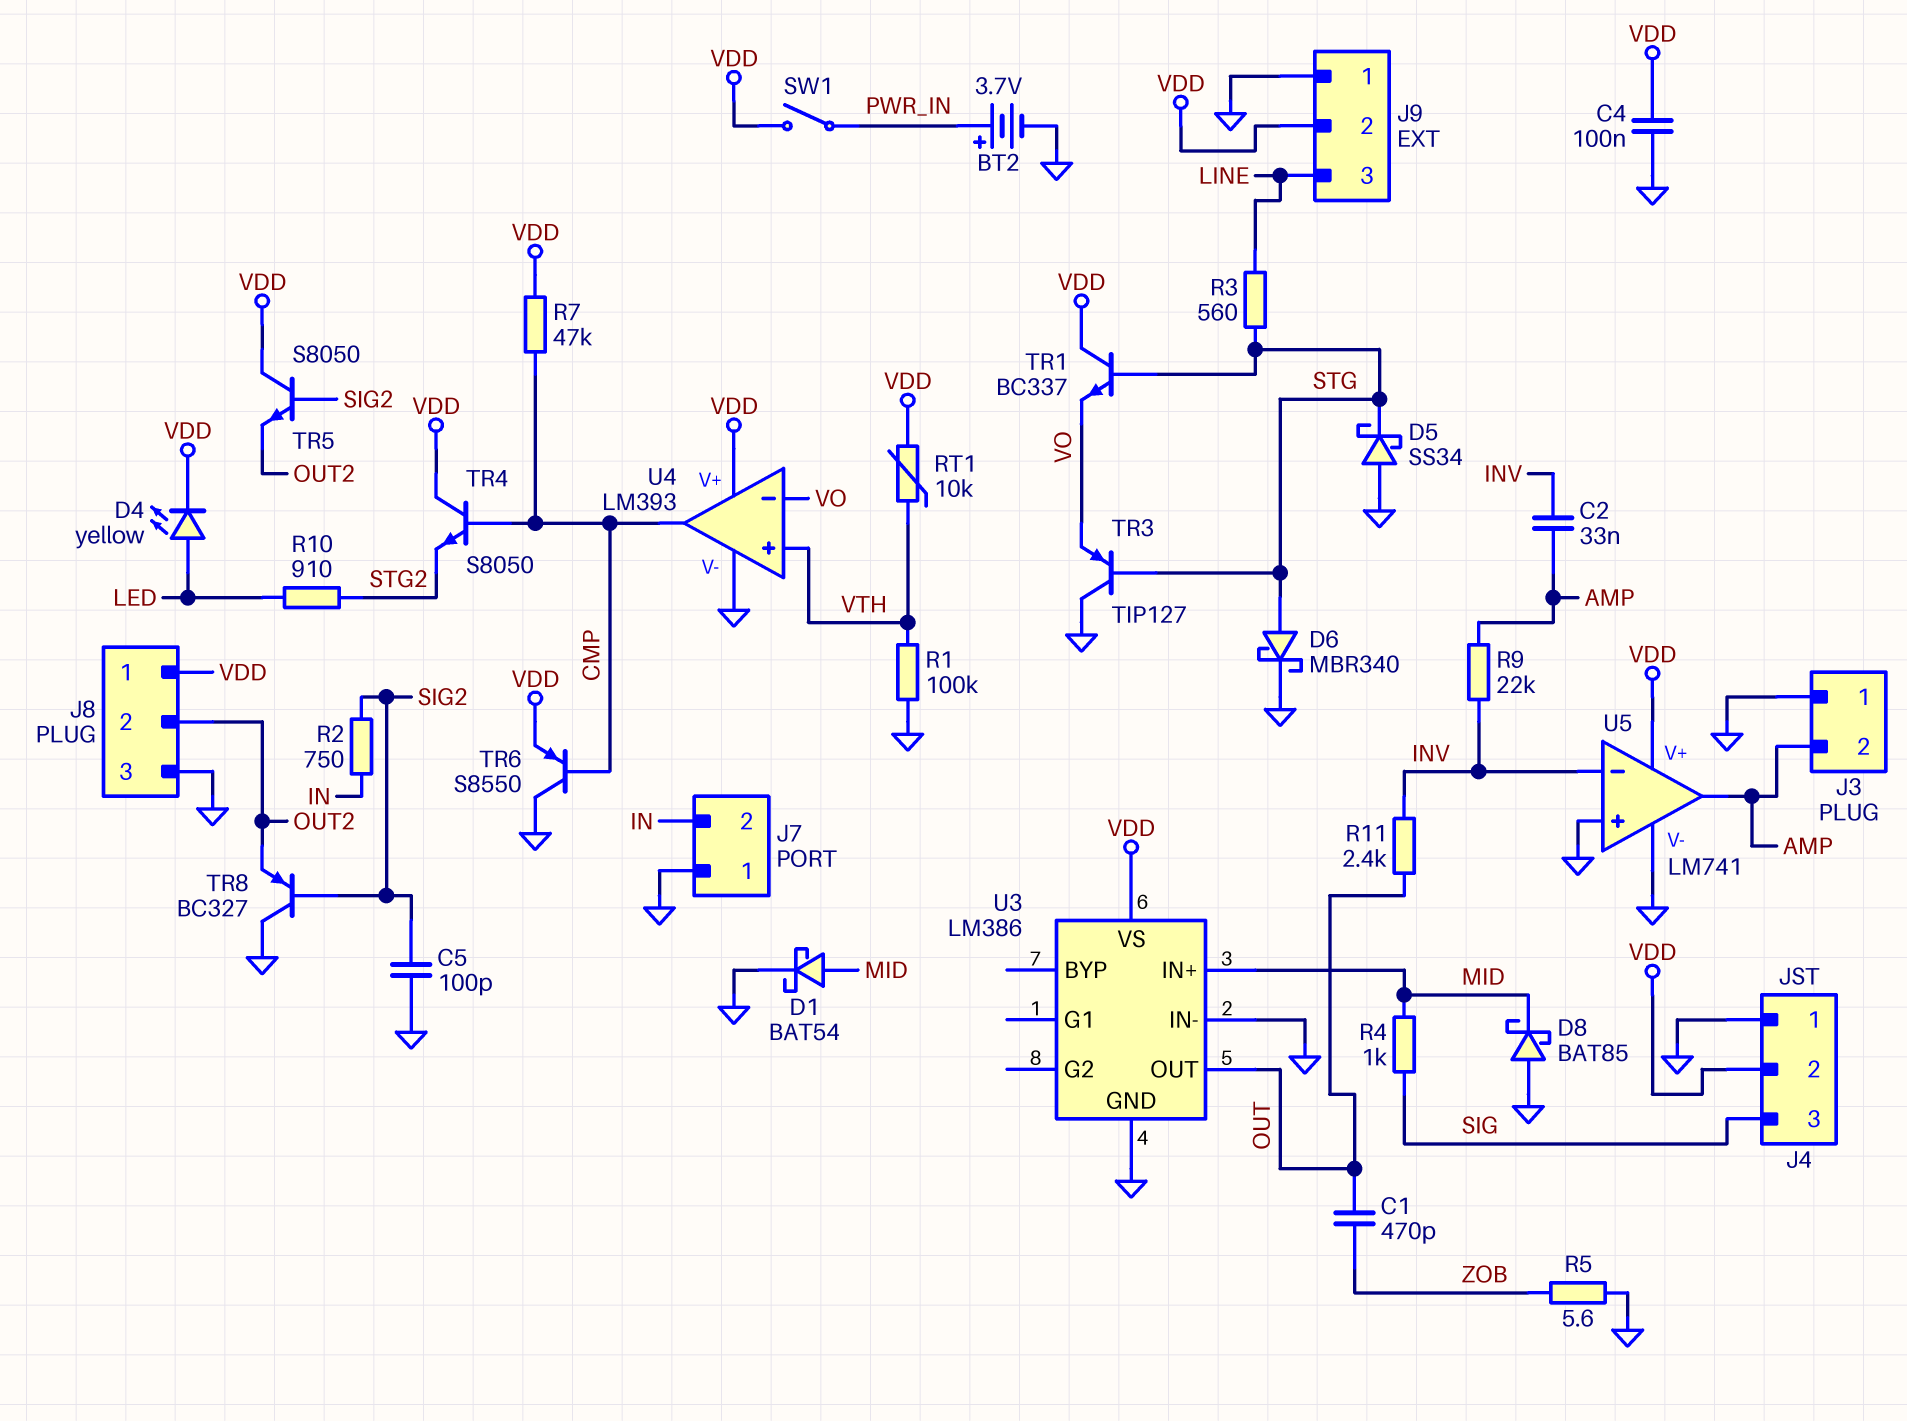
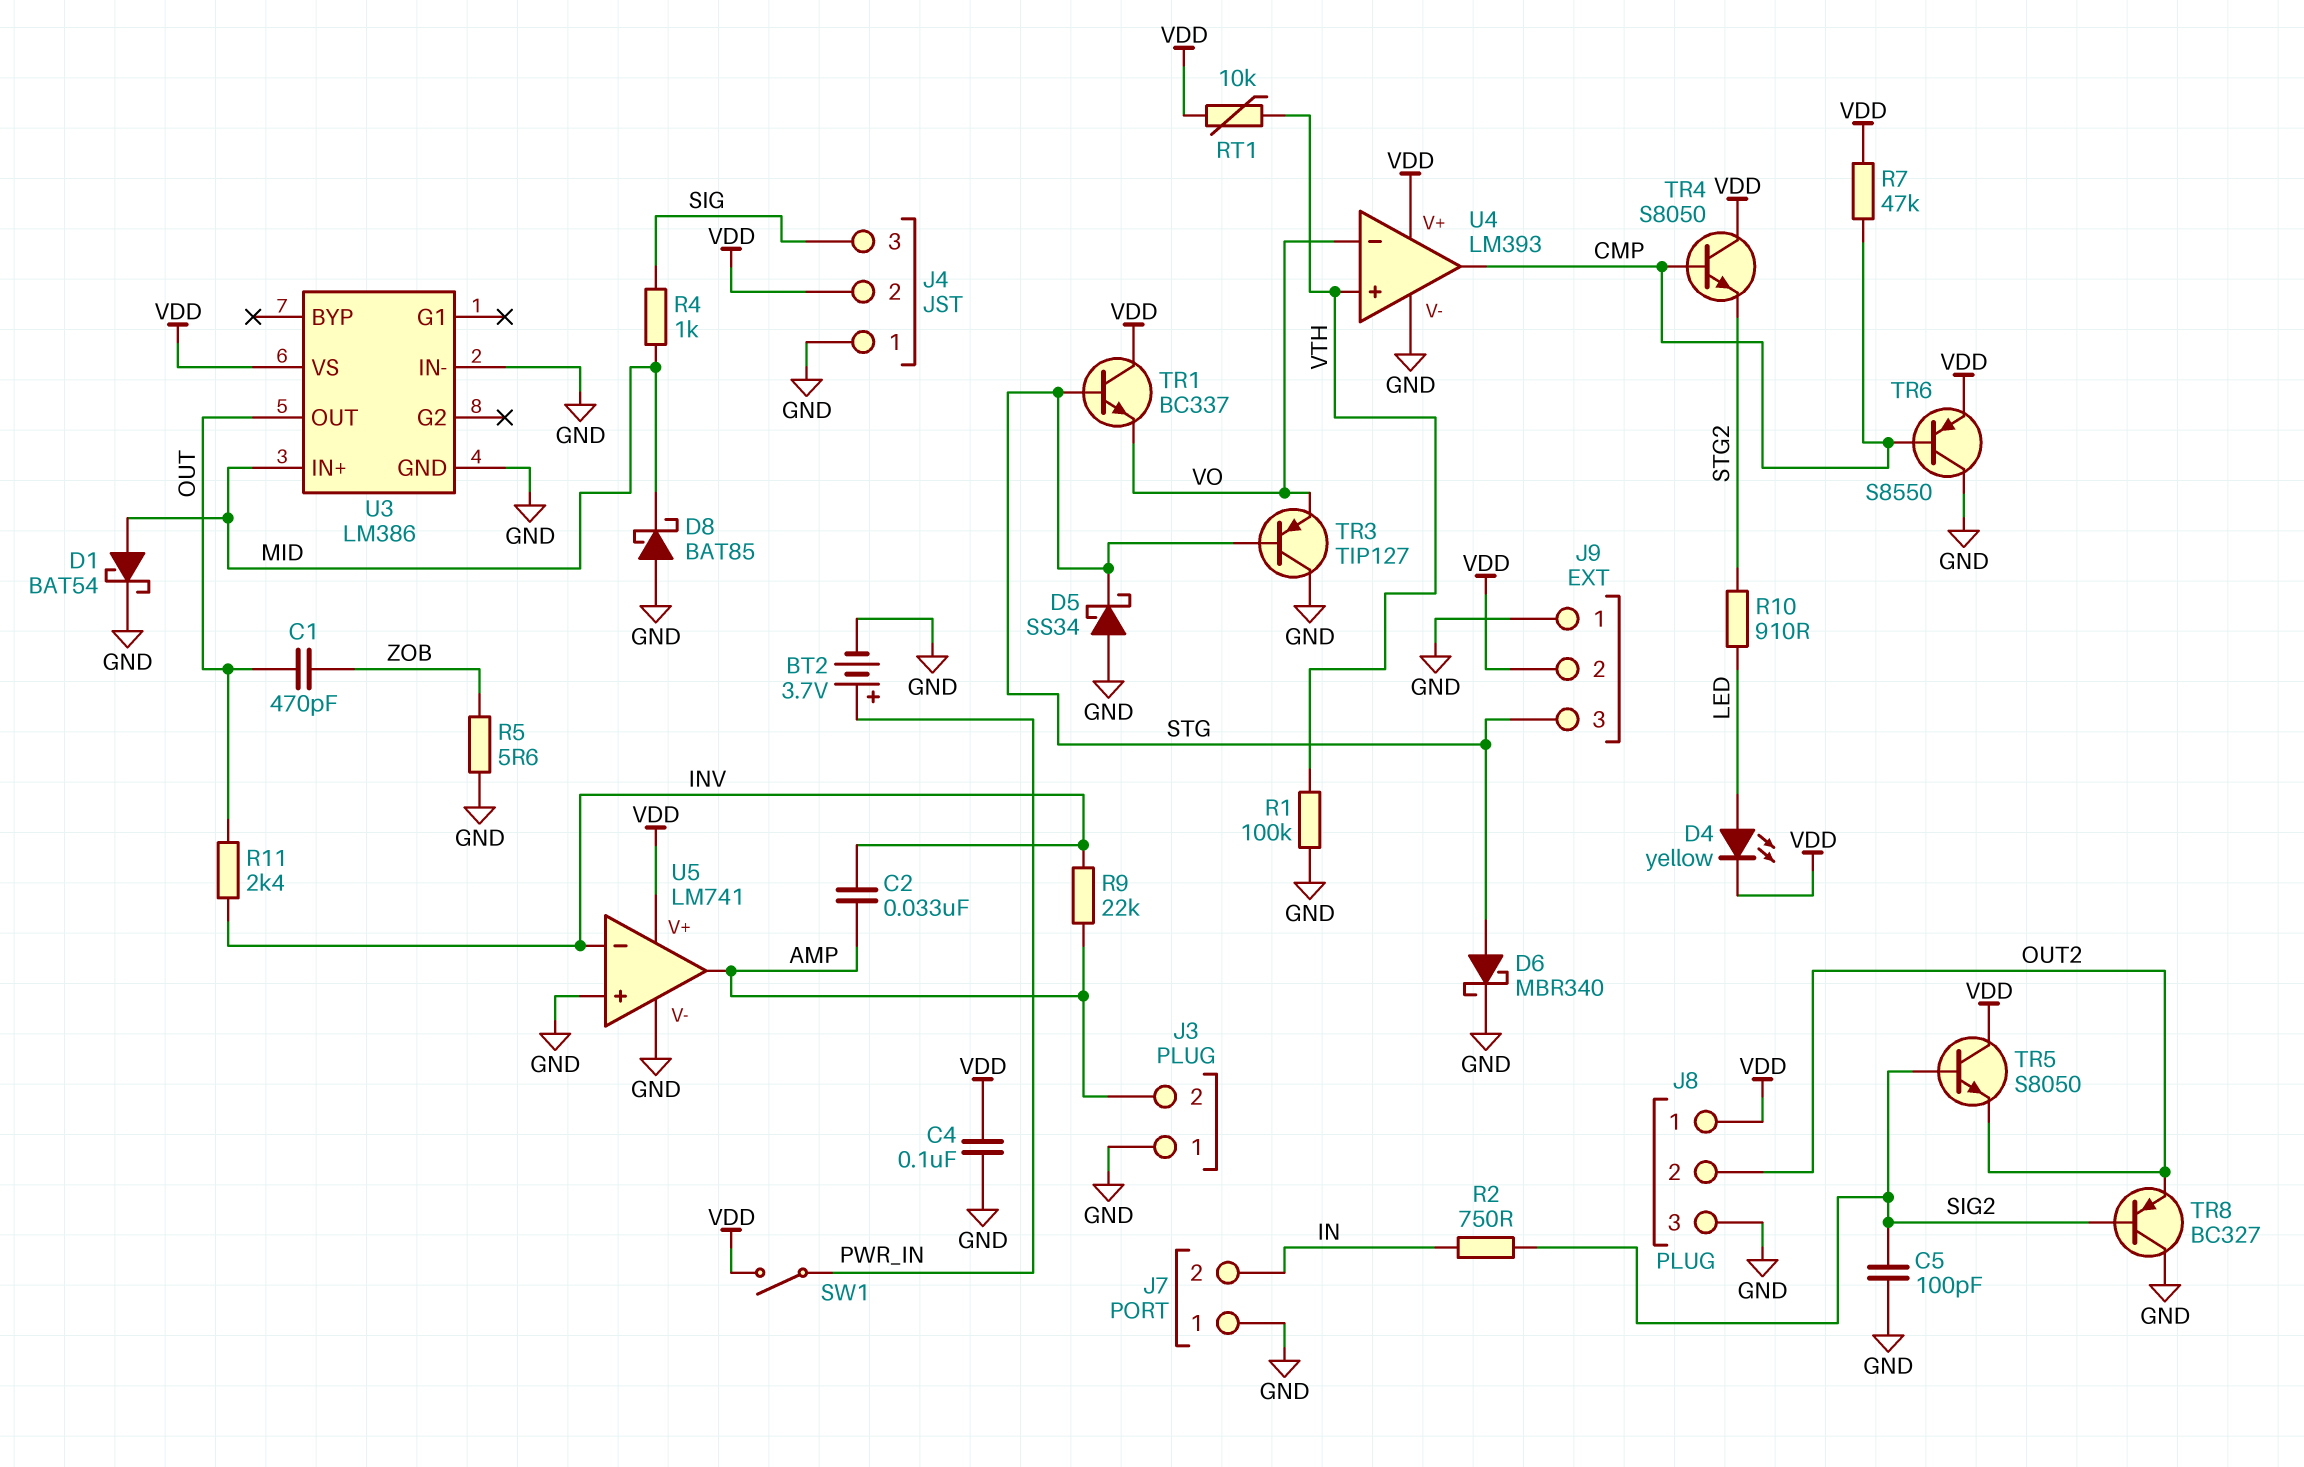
J9 pin 3: LINE -> STG
R3: 560 (LINE, STG) -> none

